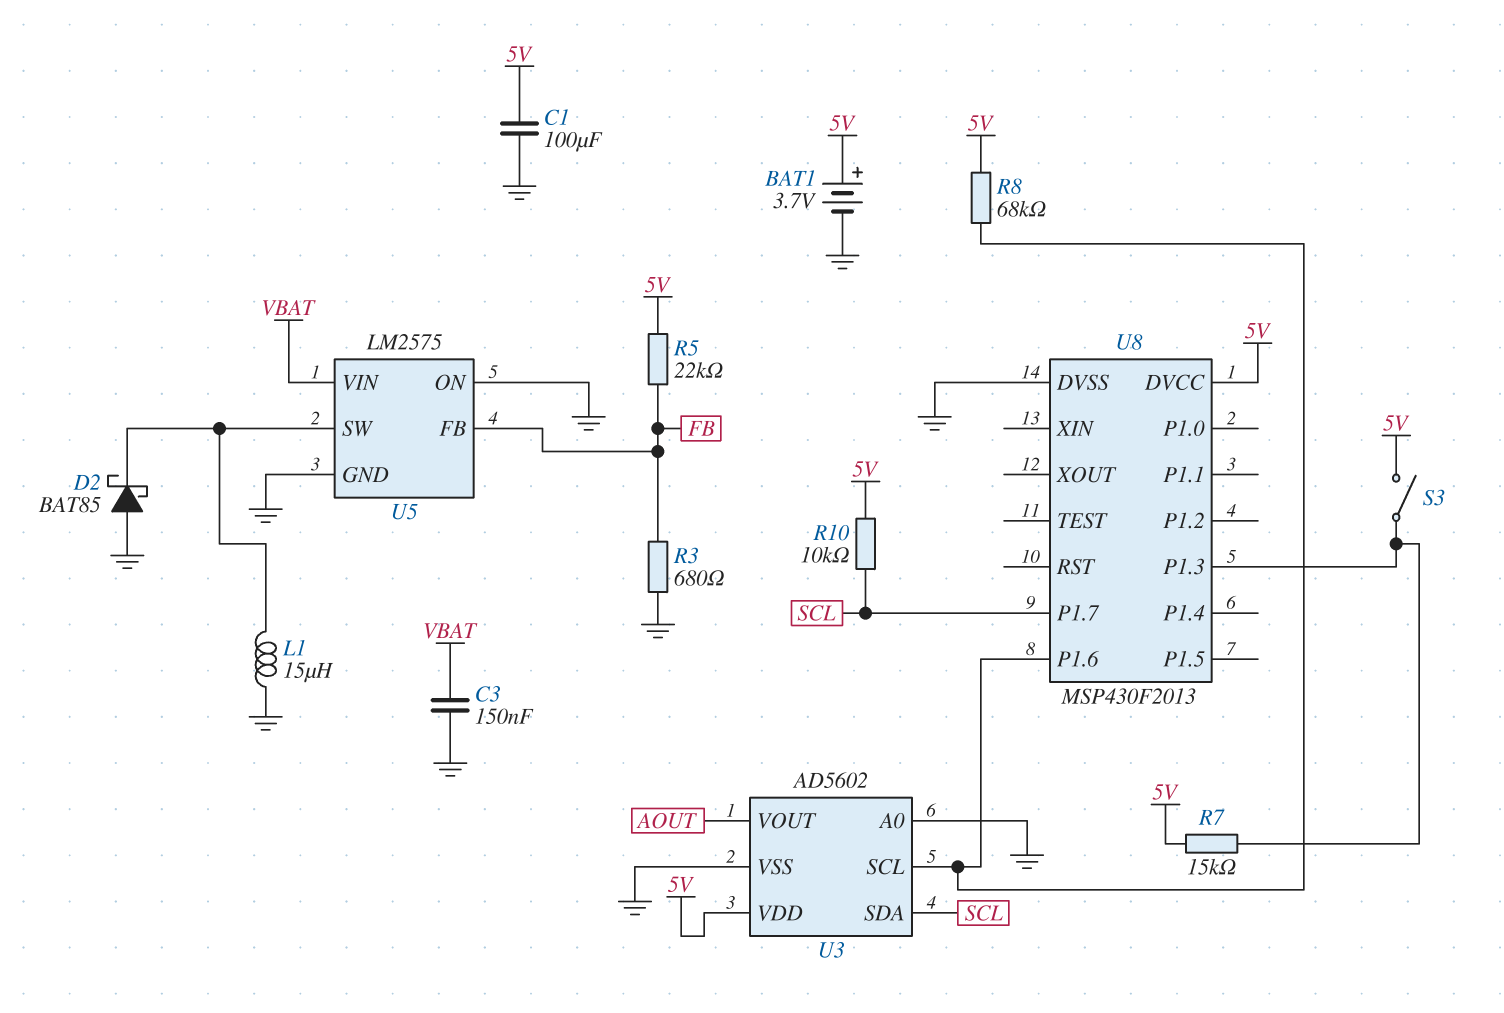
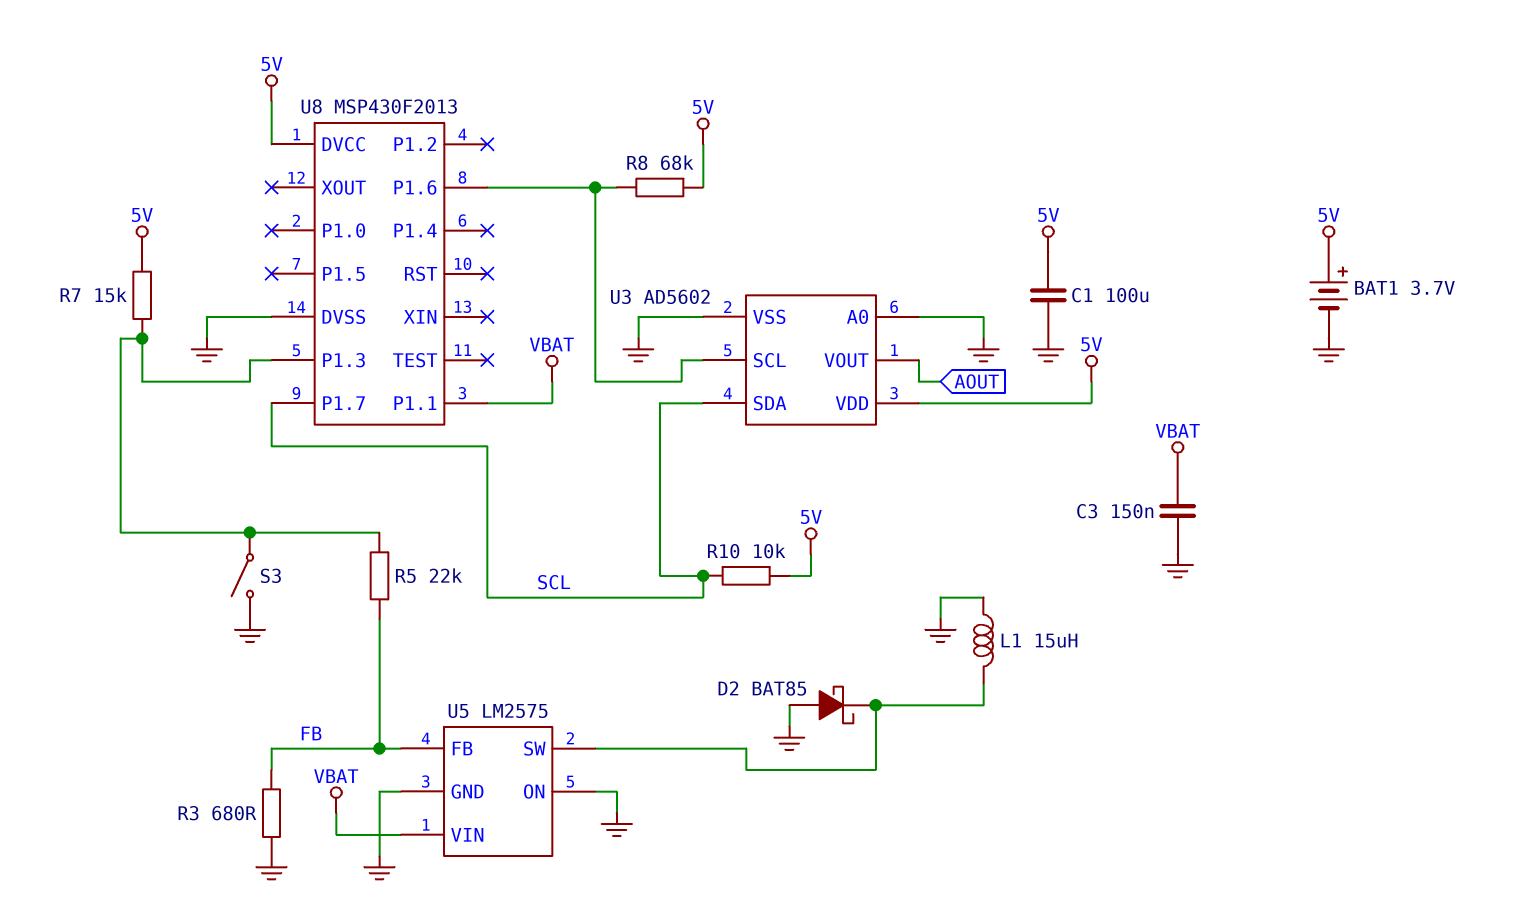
R5: 22k (5V, FB) -> 22k (FB, U8/P1.3)
S3: switch (5V, U8/P1.3) -> switch (GND, U8/P1.3)
U8 pin P1.1: none -> VBAT

